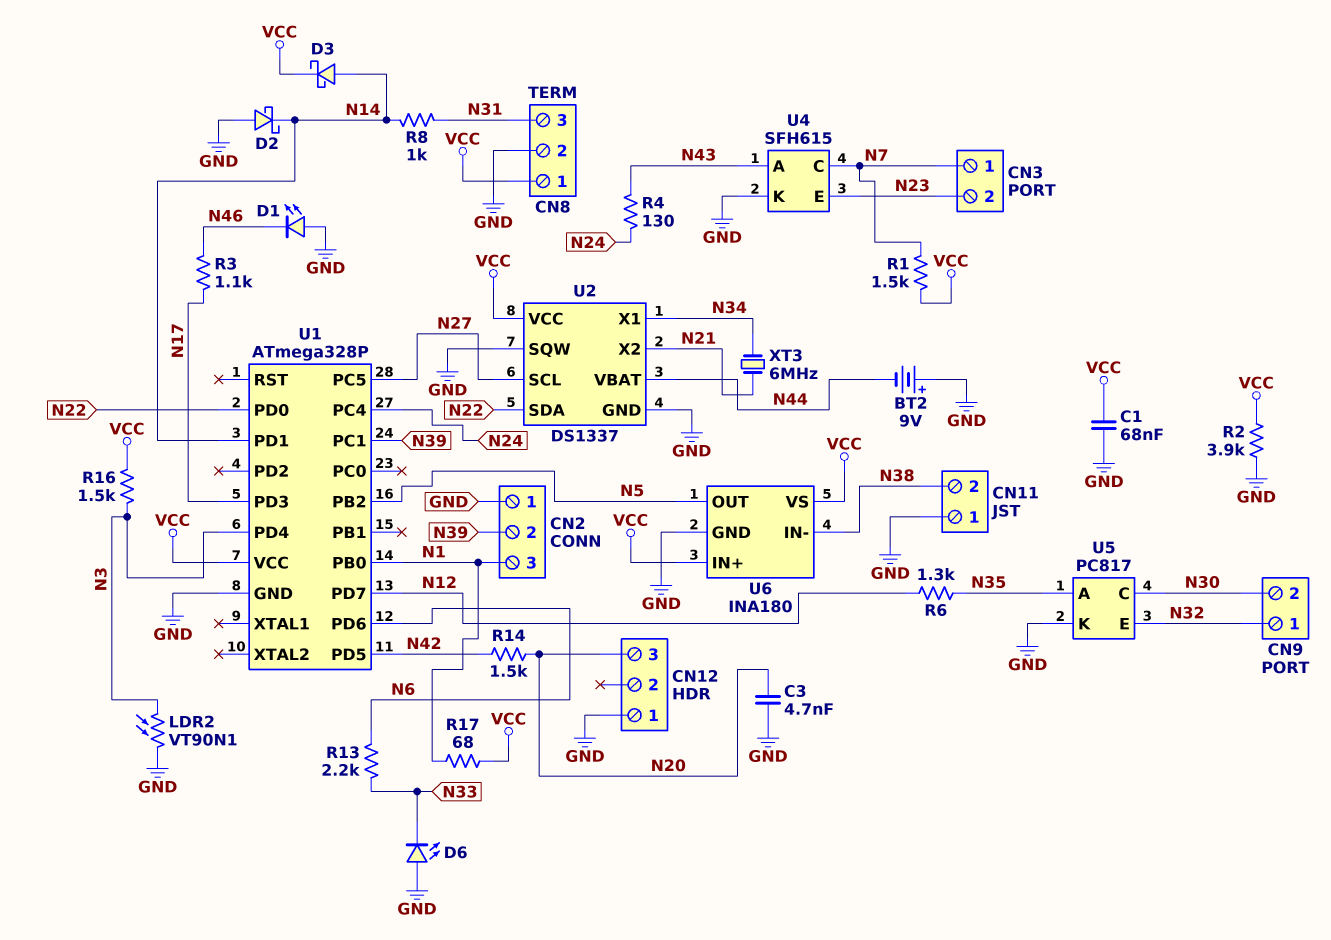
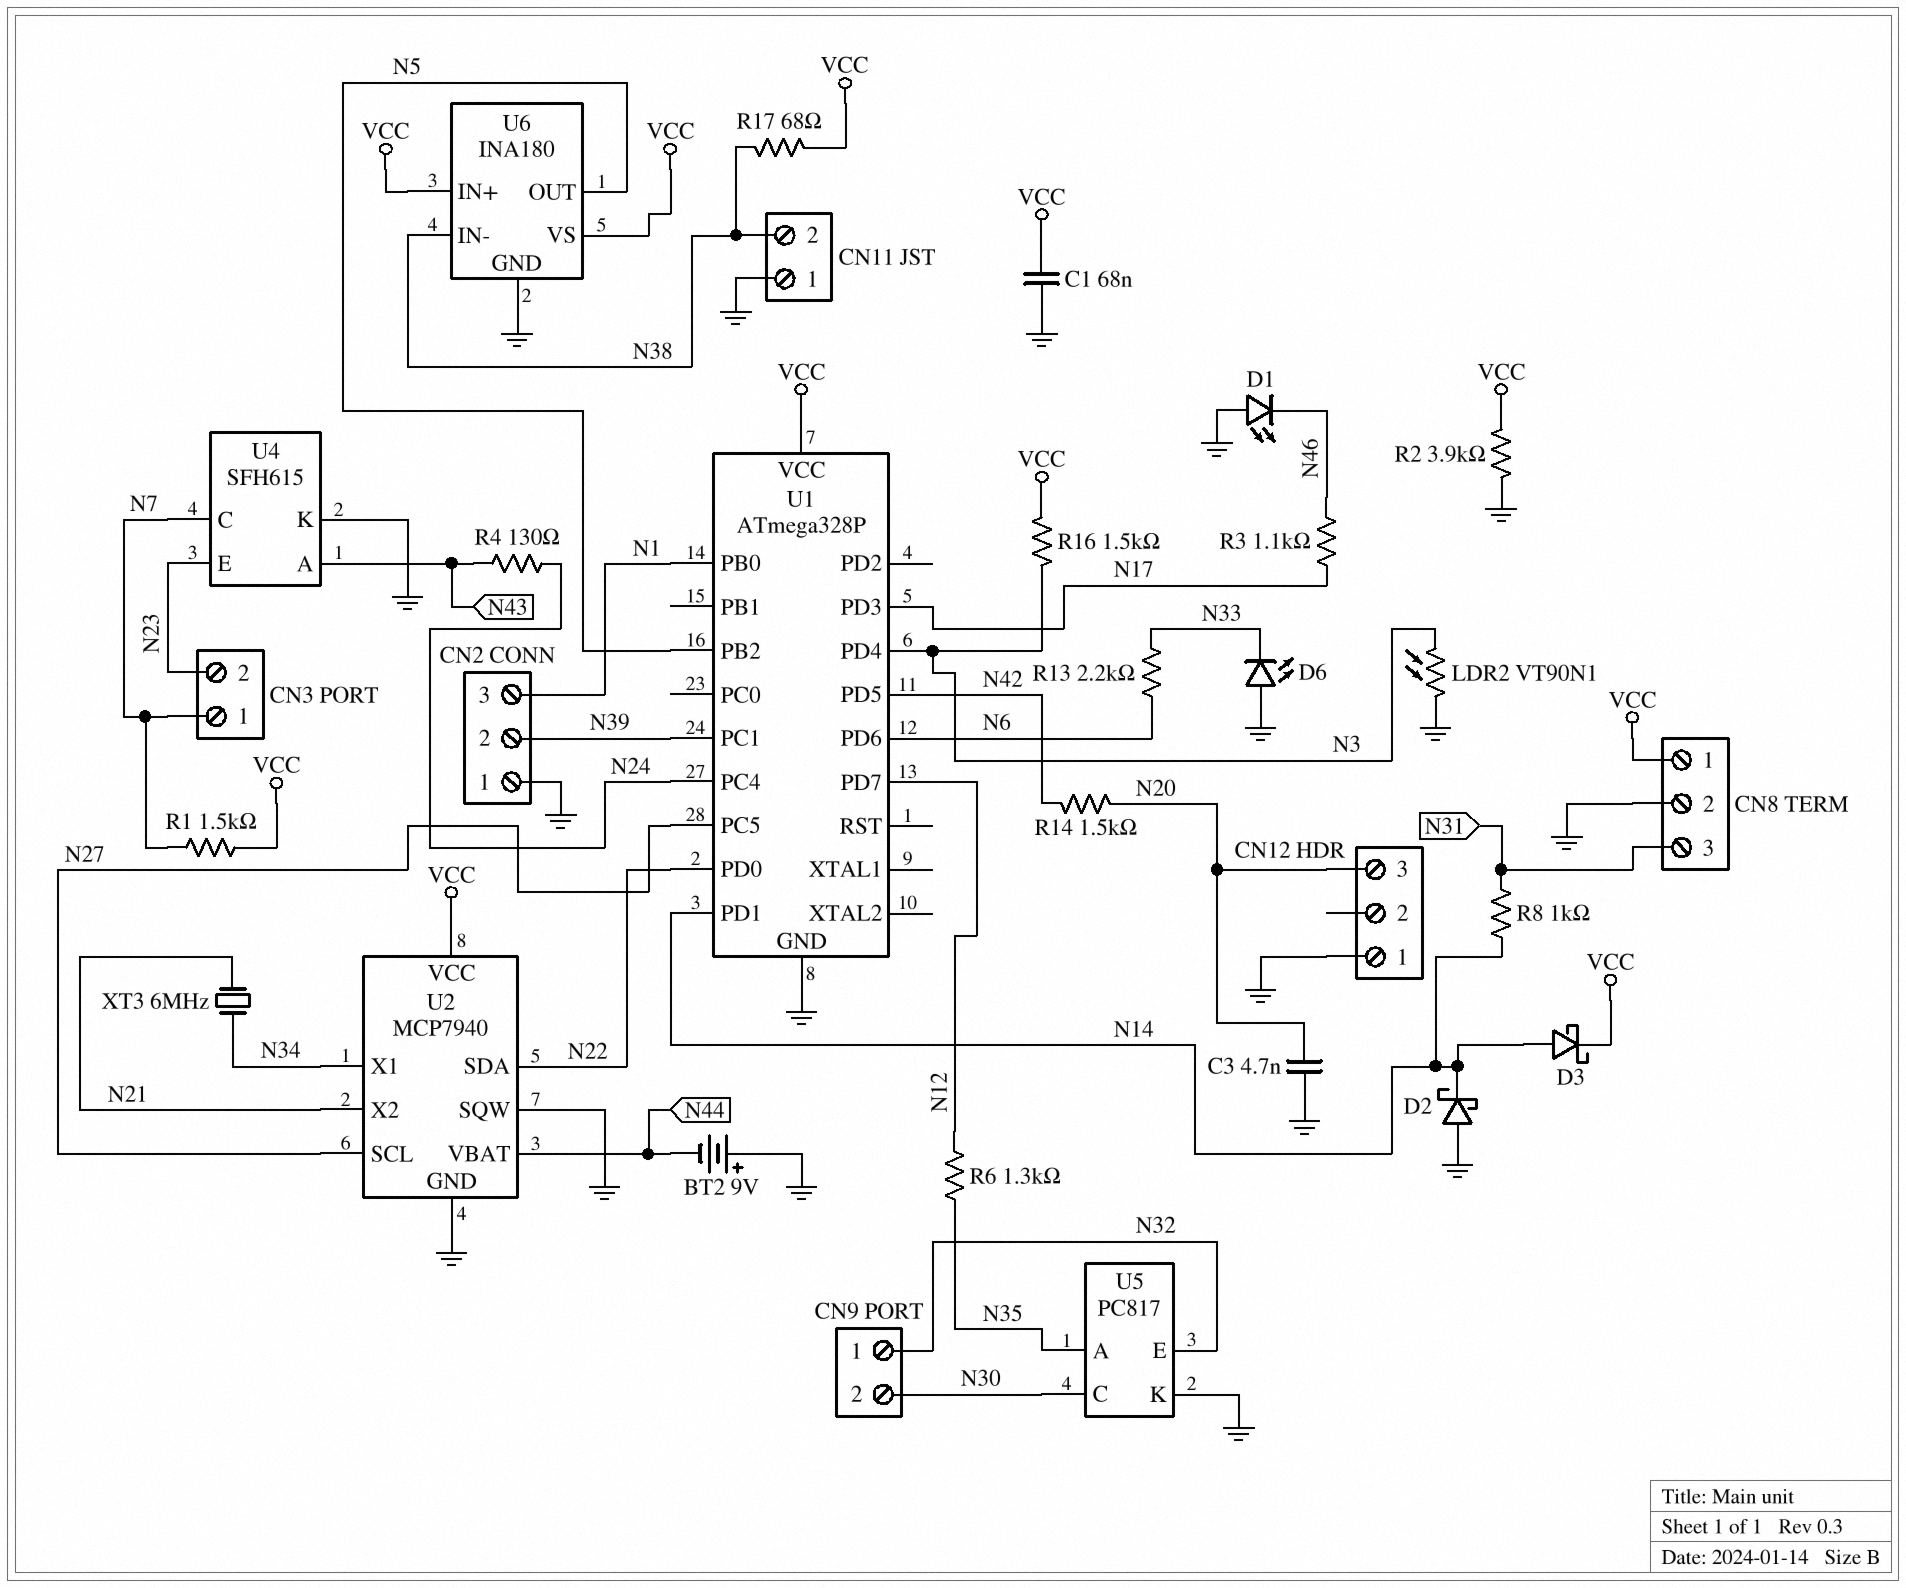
R17: 68 (N1, VCC) -> 68 (N38, VCC)
U2: DS1337 -> MCP7940

